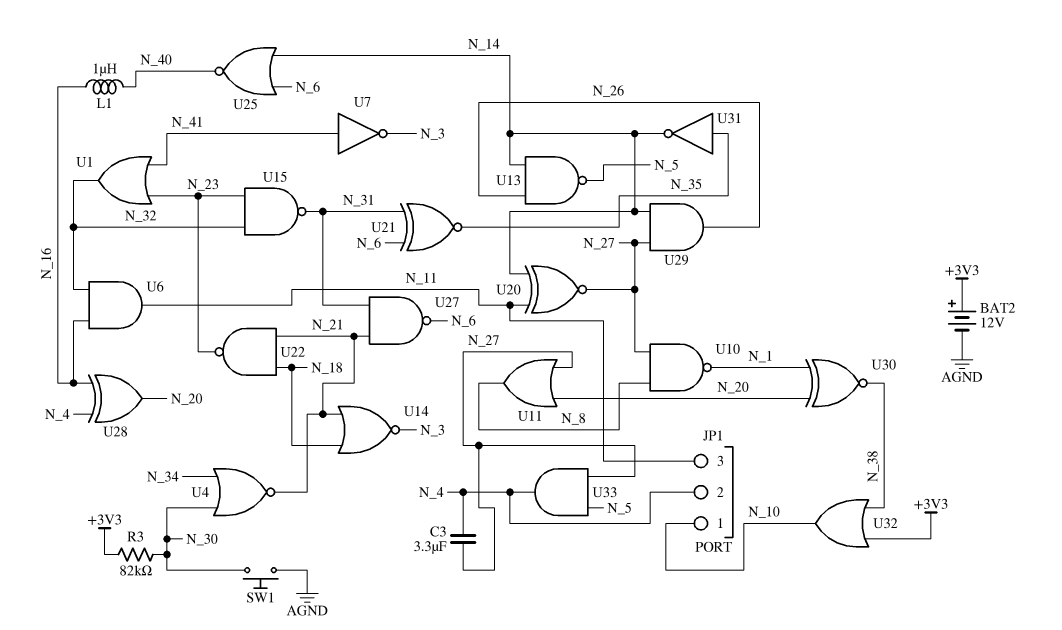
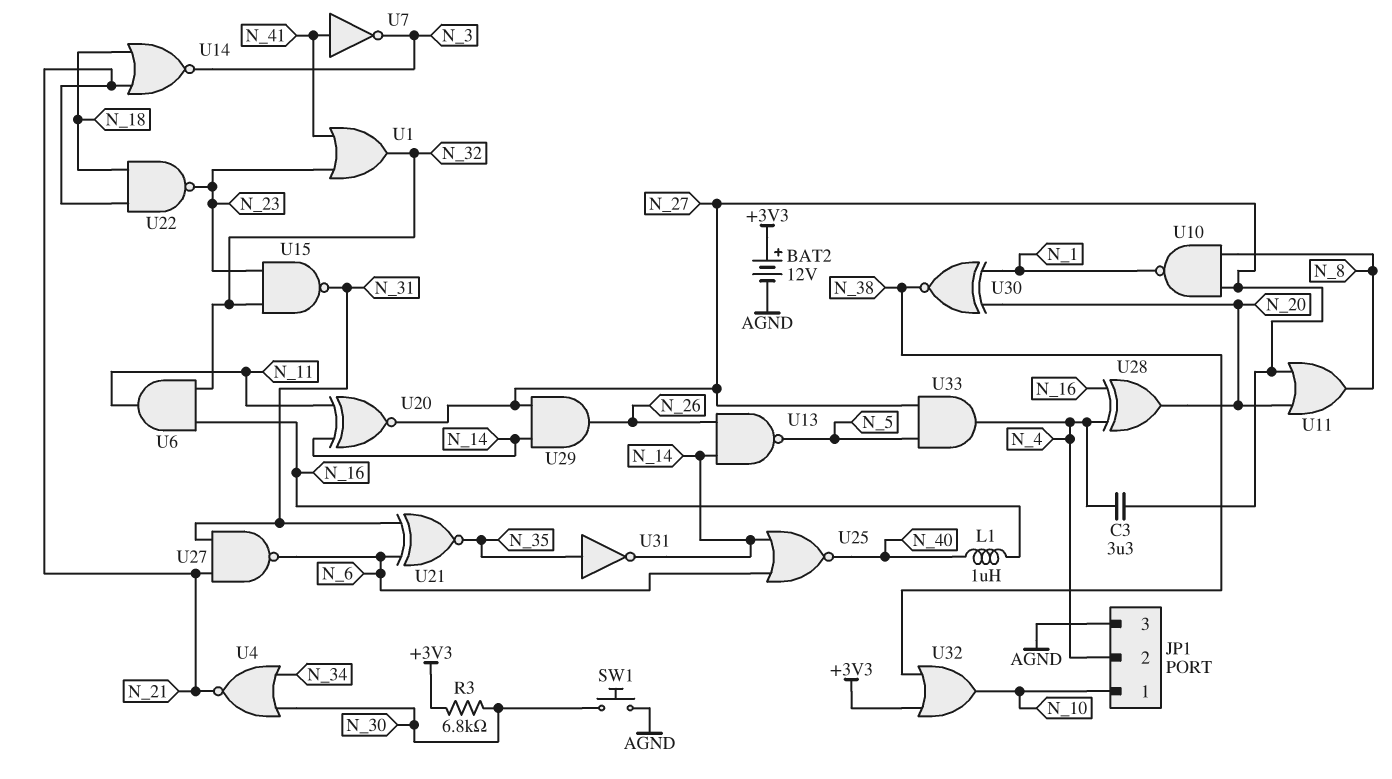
JP1 pin 3: N_11 -> AGND
R3: 82k (+3V3, N_30) -> 6.8k (+3V3, N_30)

